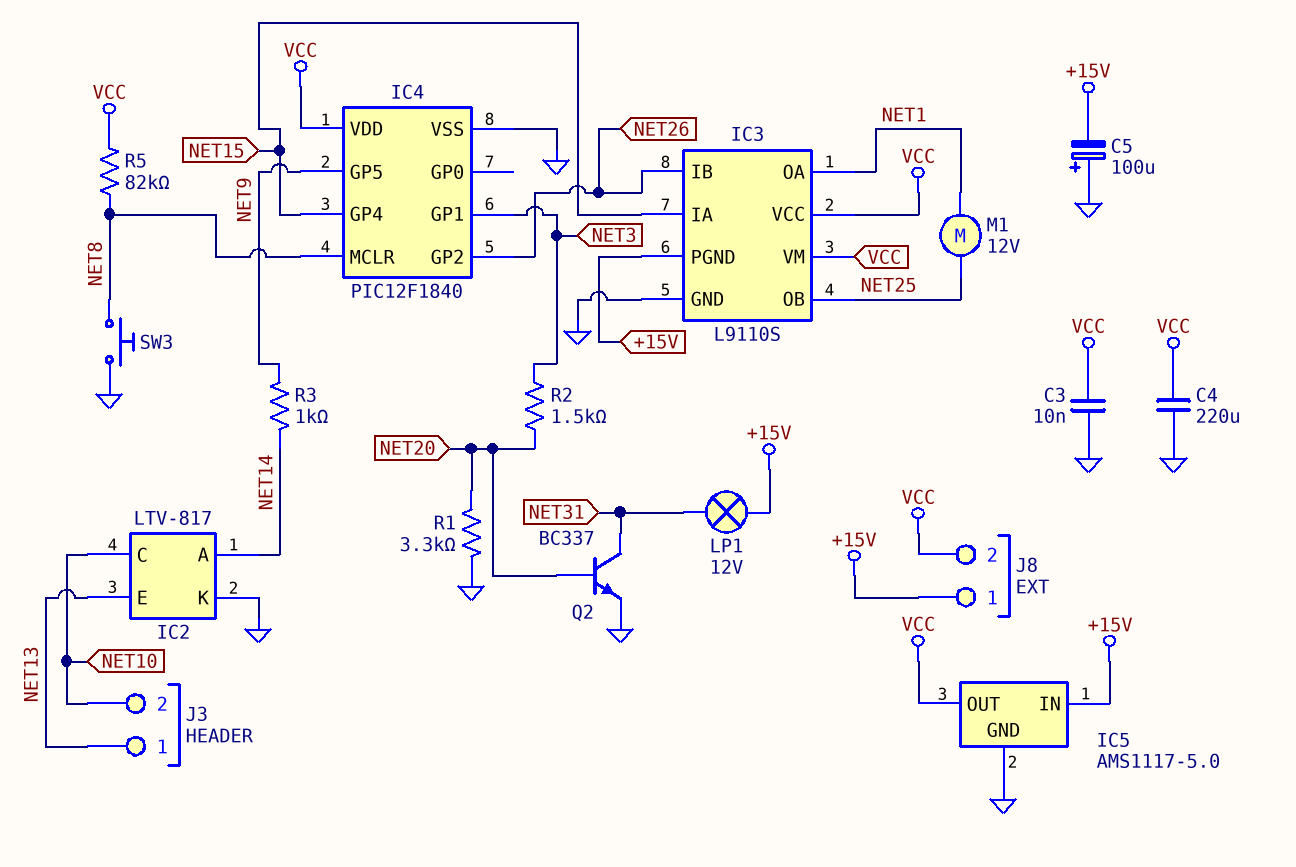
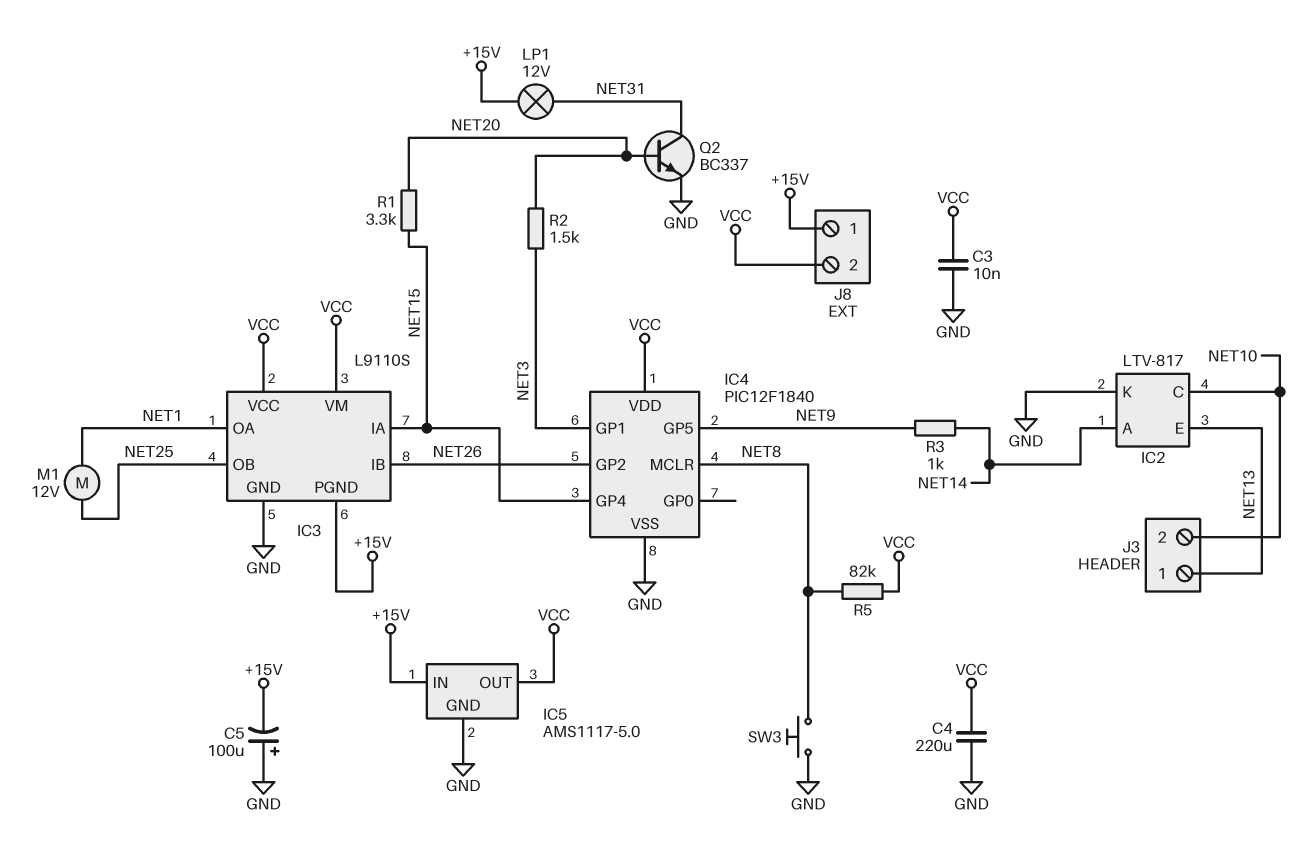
R1: 3.3k (GND, NET20) -> 3.3k (NET15, NET20)

